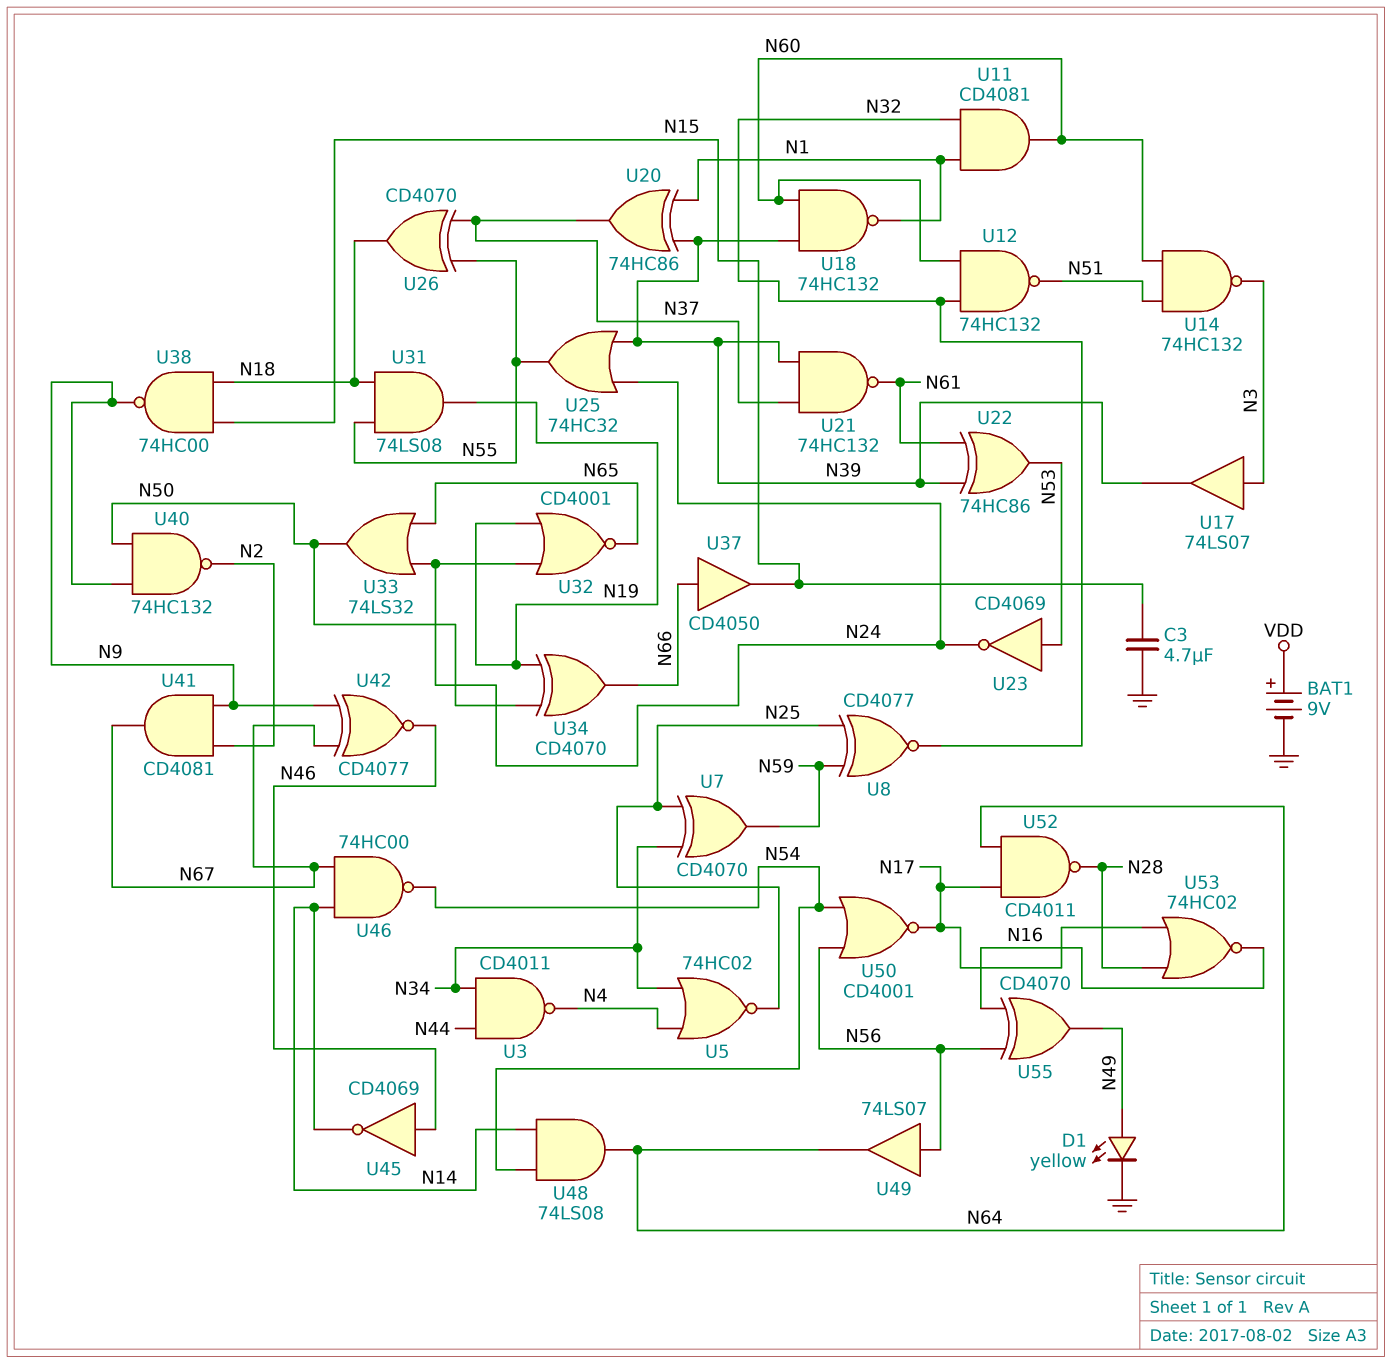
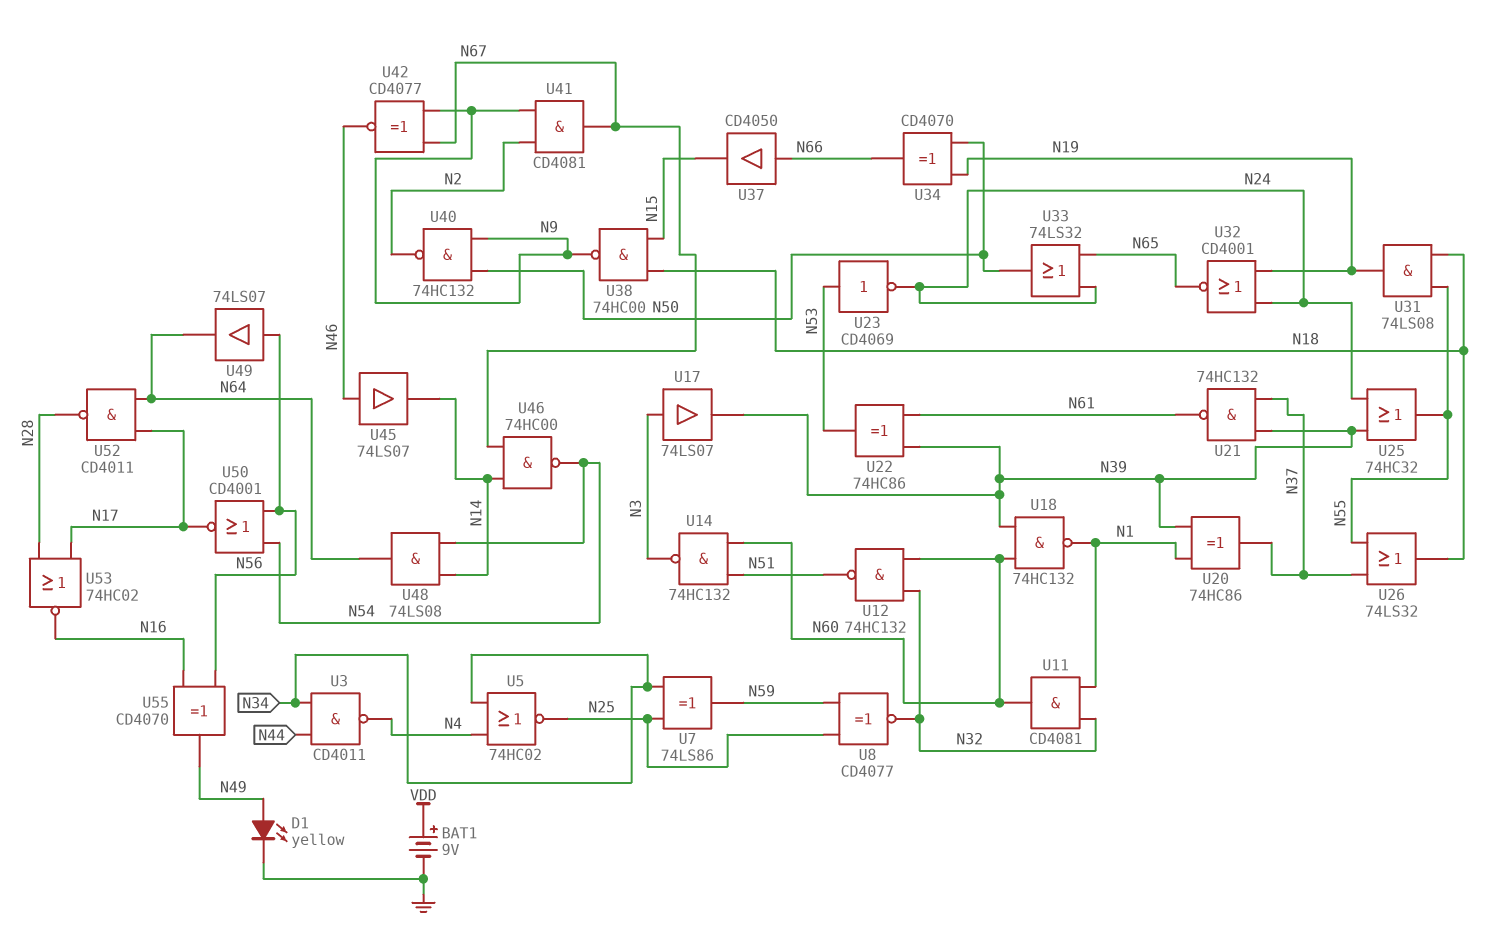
C3: 4.7uF (GND, N15) -> none
U7: XOR CD4070 (in N25, in N34, out N59) -> XOR 74LS86 (in N25, in N34, out N59)
U26: XOR CD4070 (in N37, in N55, out N18) -> OR 74LS32 (in N37, in N55, out N18)
U45: NOT CD4069 (in N46, out N14) -> buffer 74LS07 (in N46, out N14)

